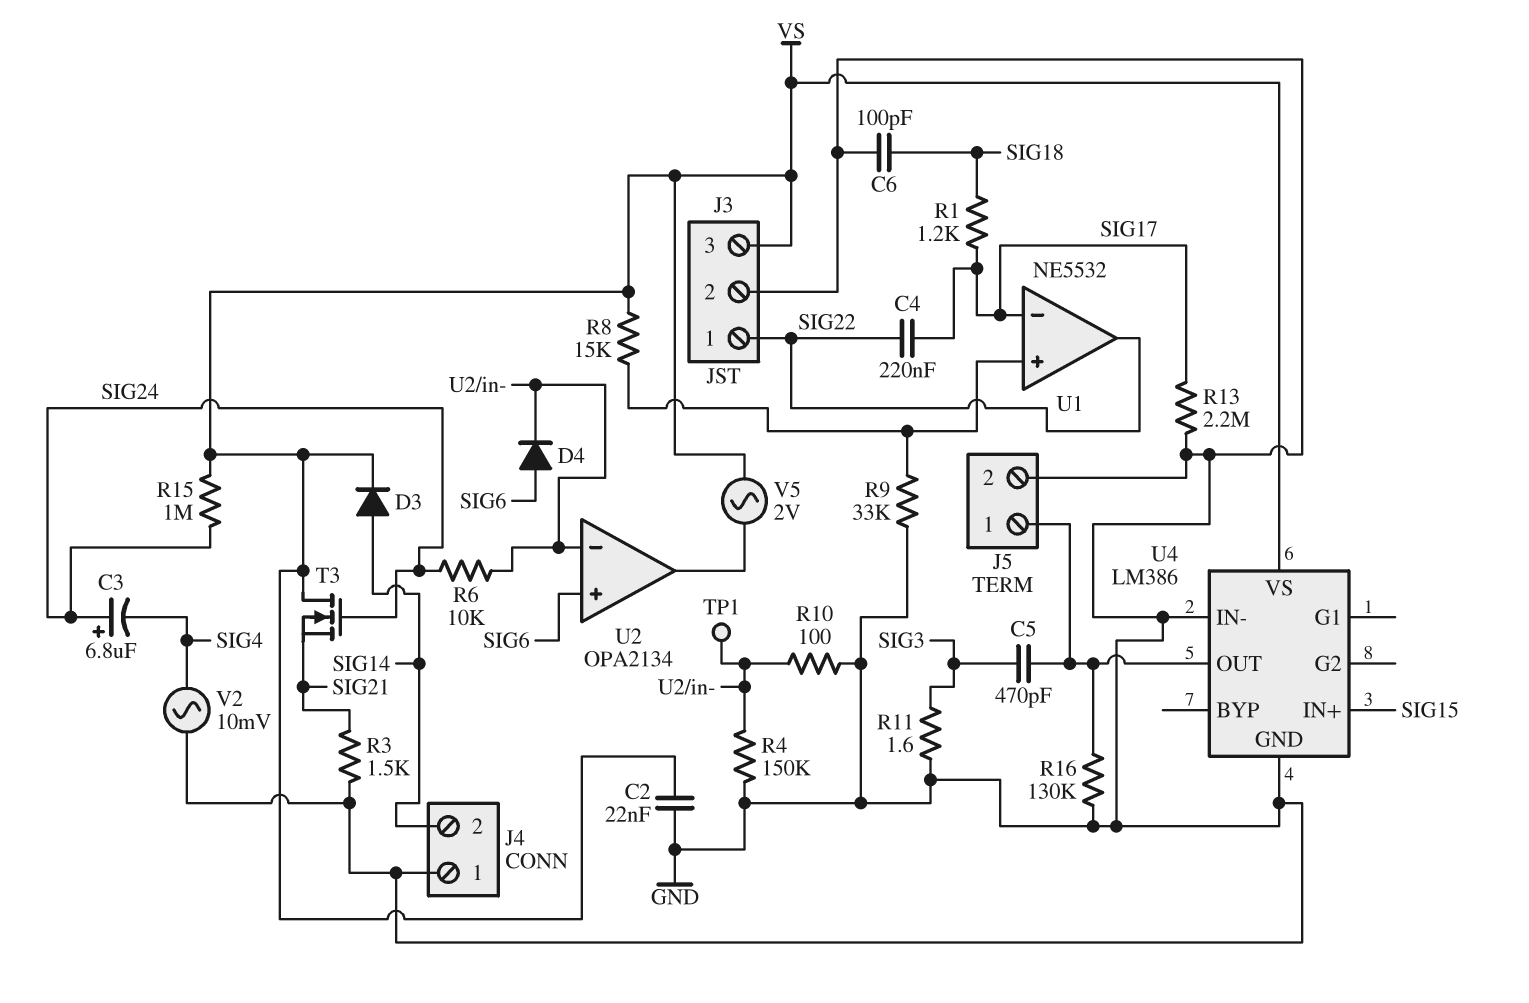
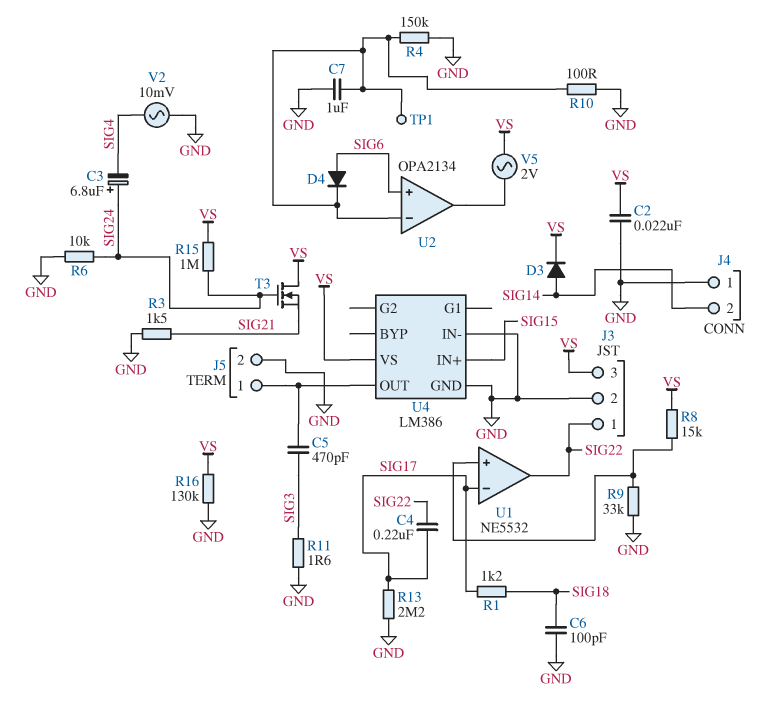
C7: none -> 1uF (GND, U2/in-)
R6: 10k (SIG24, U2/in-) -> 10k (GND, SIG24)
R16: 130k (GND, J5/1) -> 130k (GND, VS)

